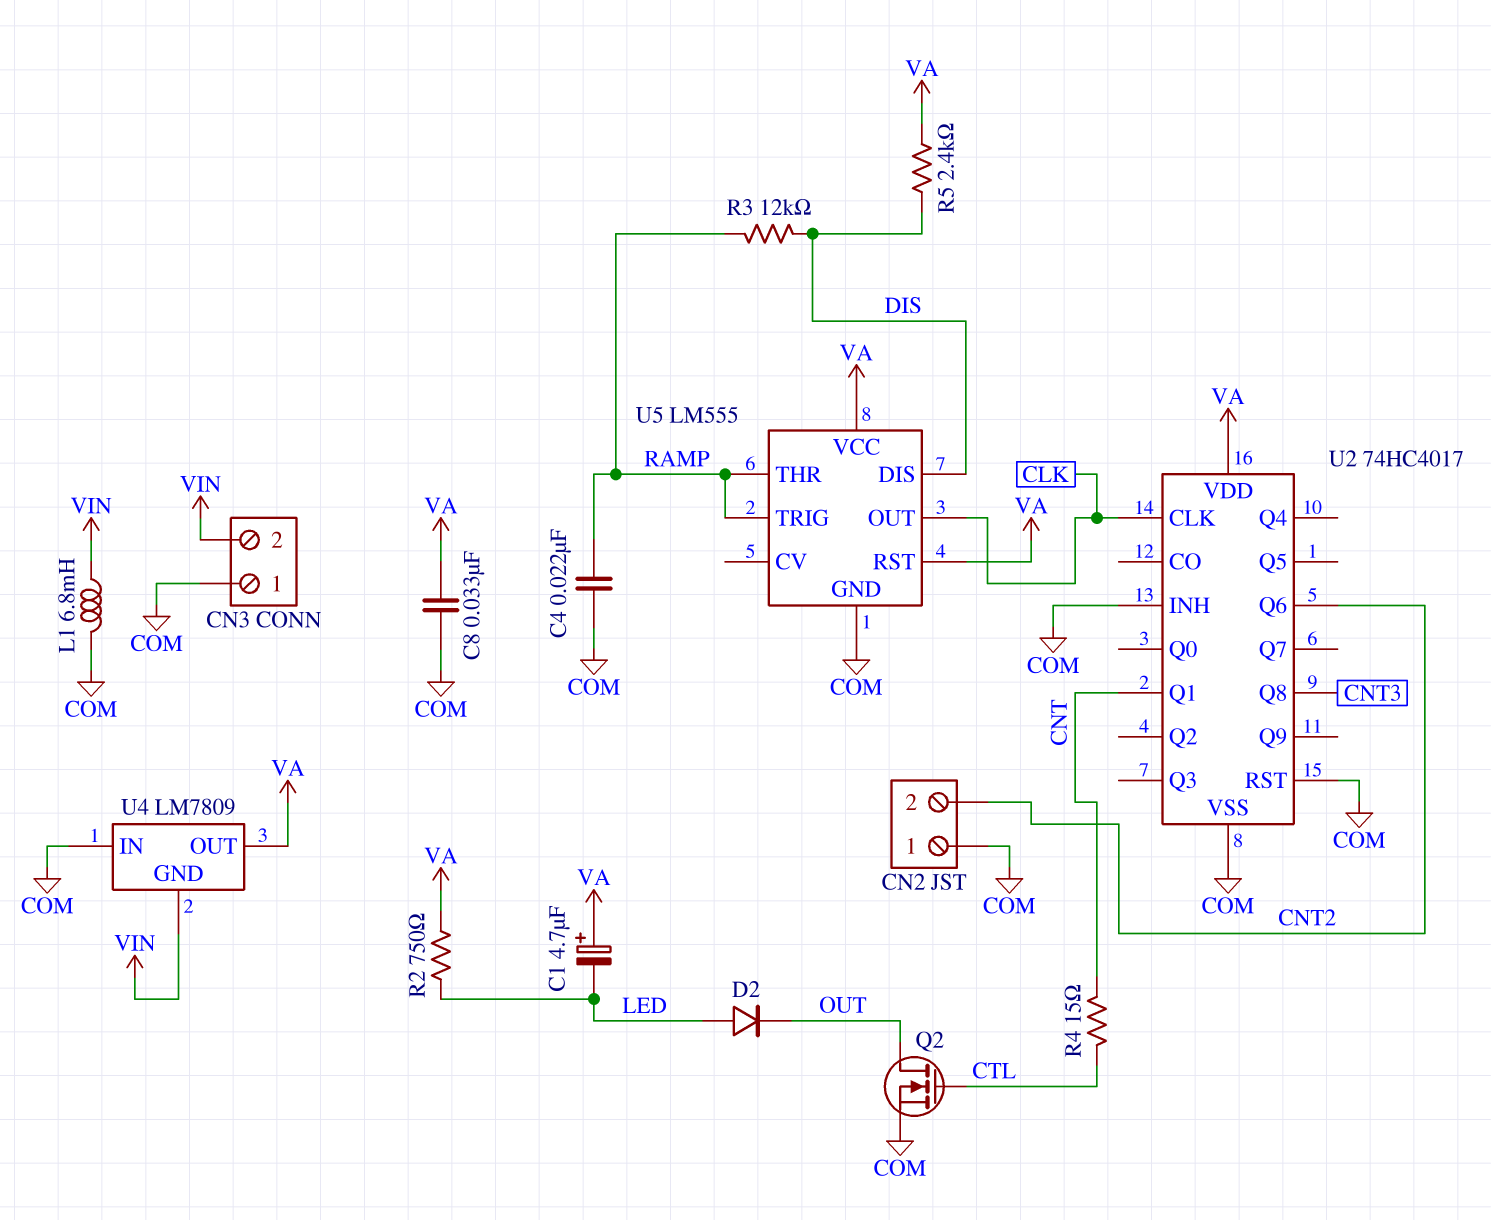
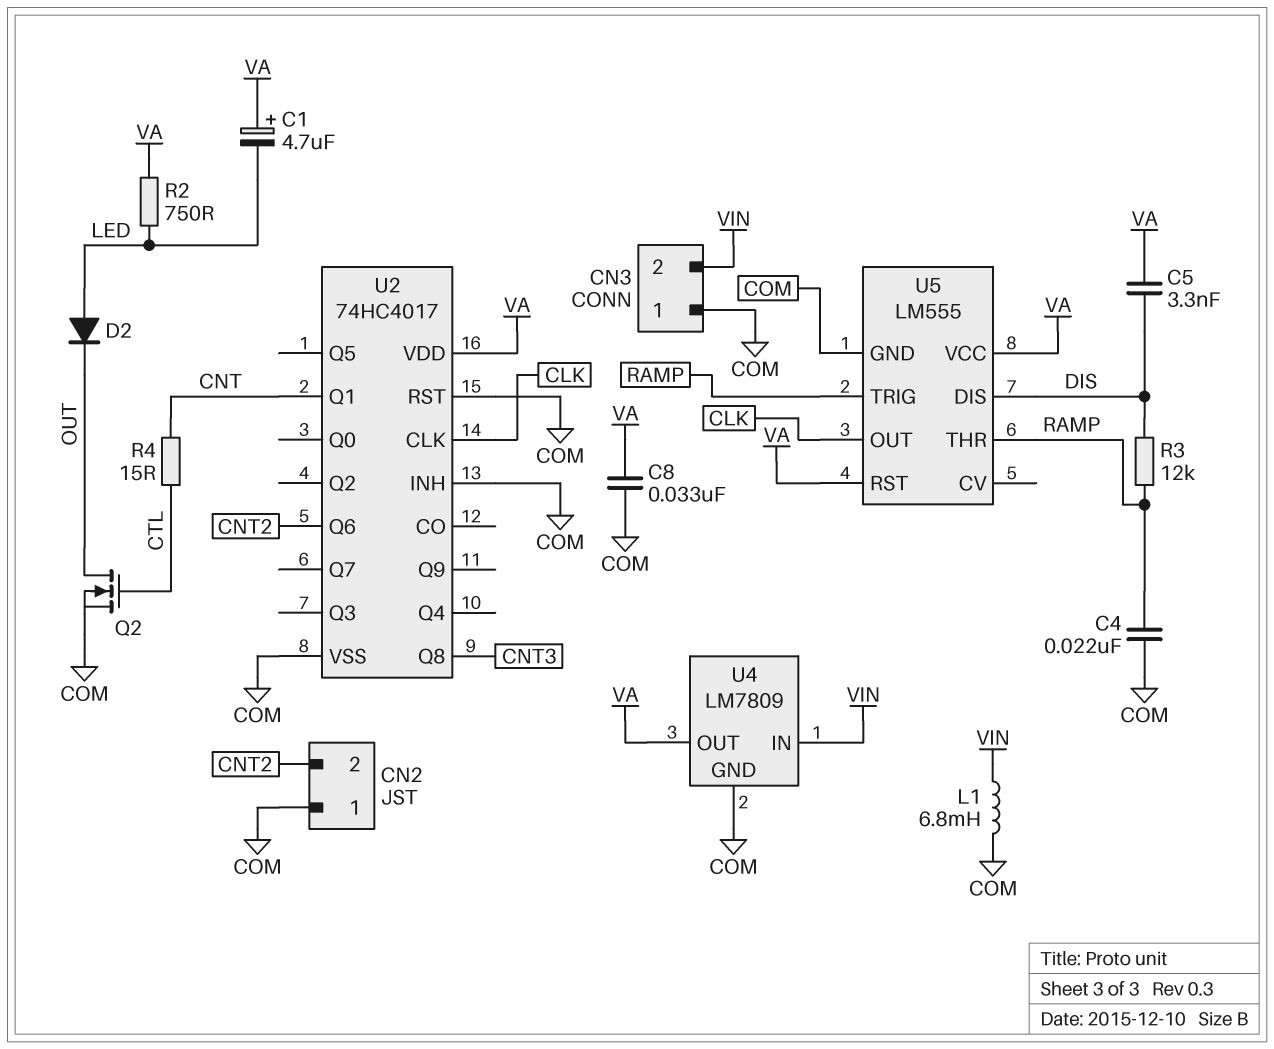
C5: none -> 3.3nF (DIS, VA)
R5: 2.4k (DIS, VA) -> none
U4 pin GND: VIN -> COM
U4 pin IN: COM -> VIN

